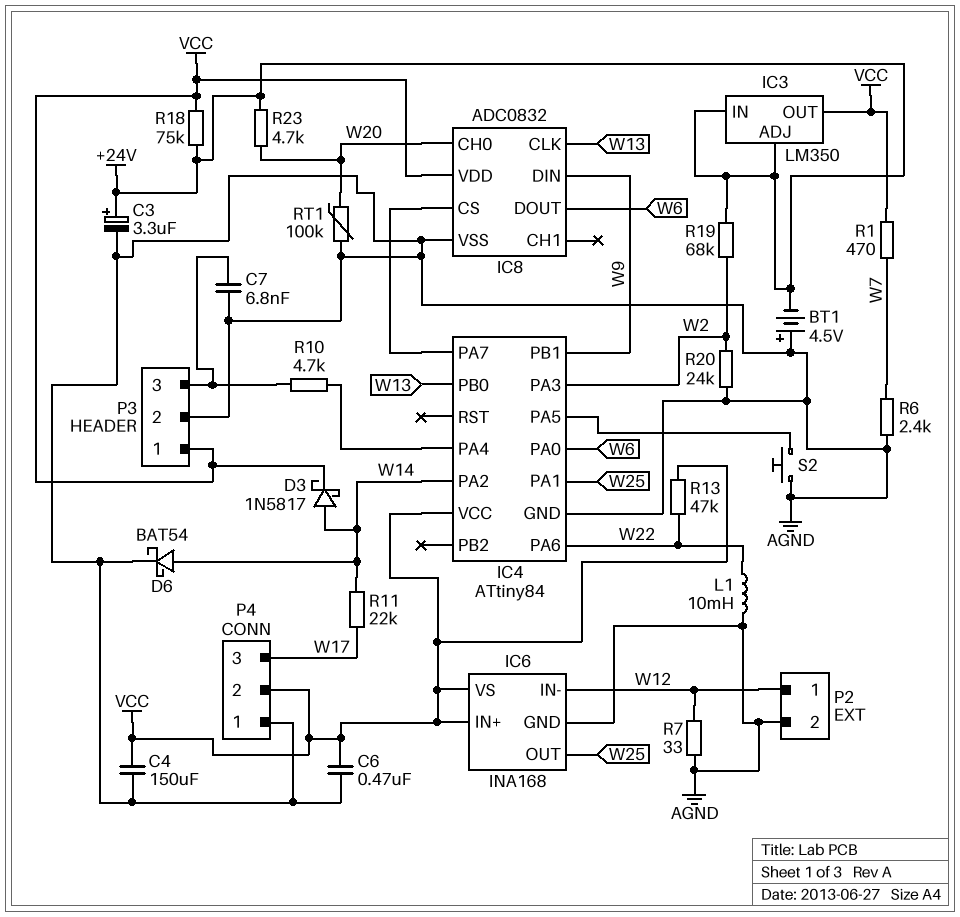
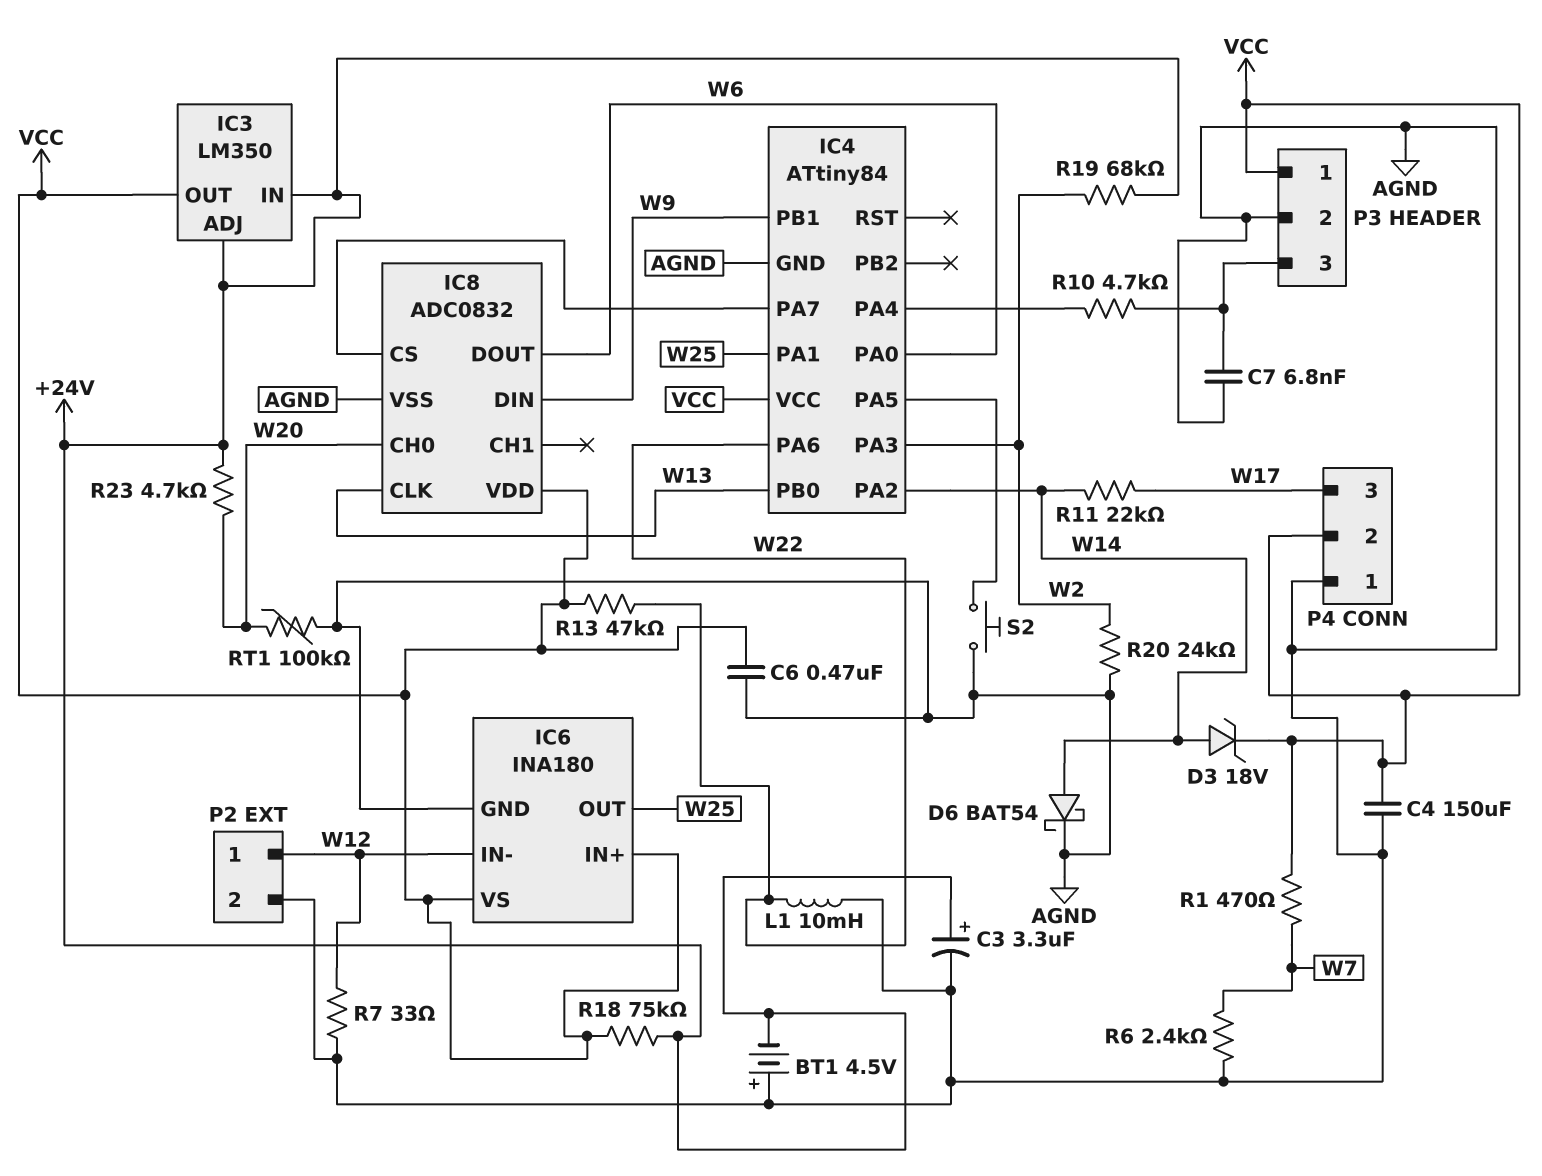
D3: schottky 1N5817 (A W14, K VCC) -> zener 18V (A W14, K VCC)
IC6: INA168 -> INA180

